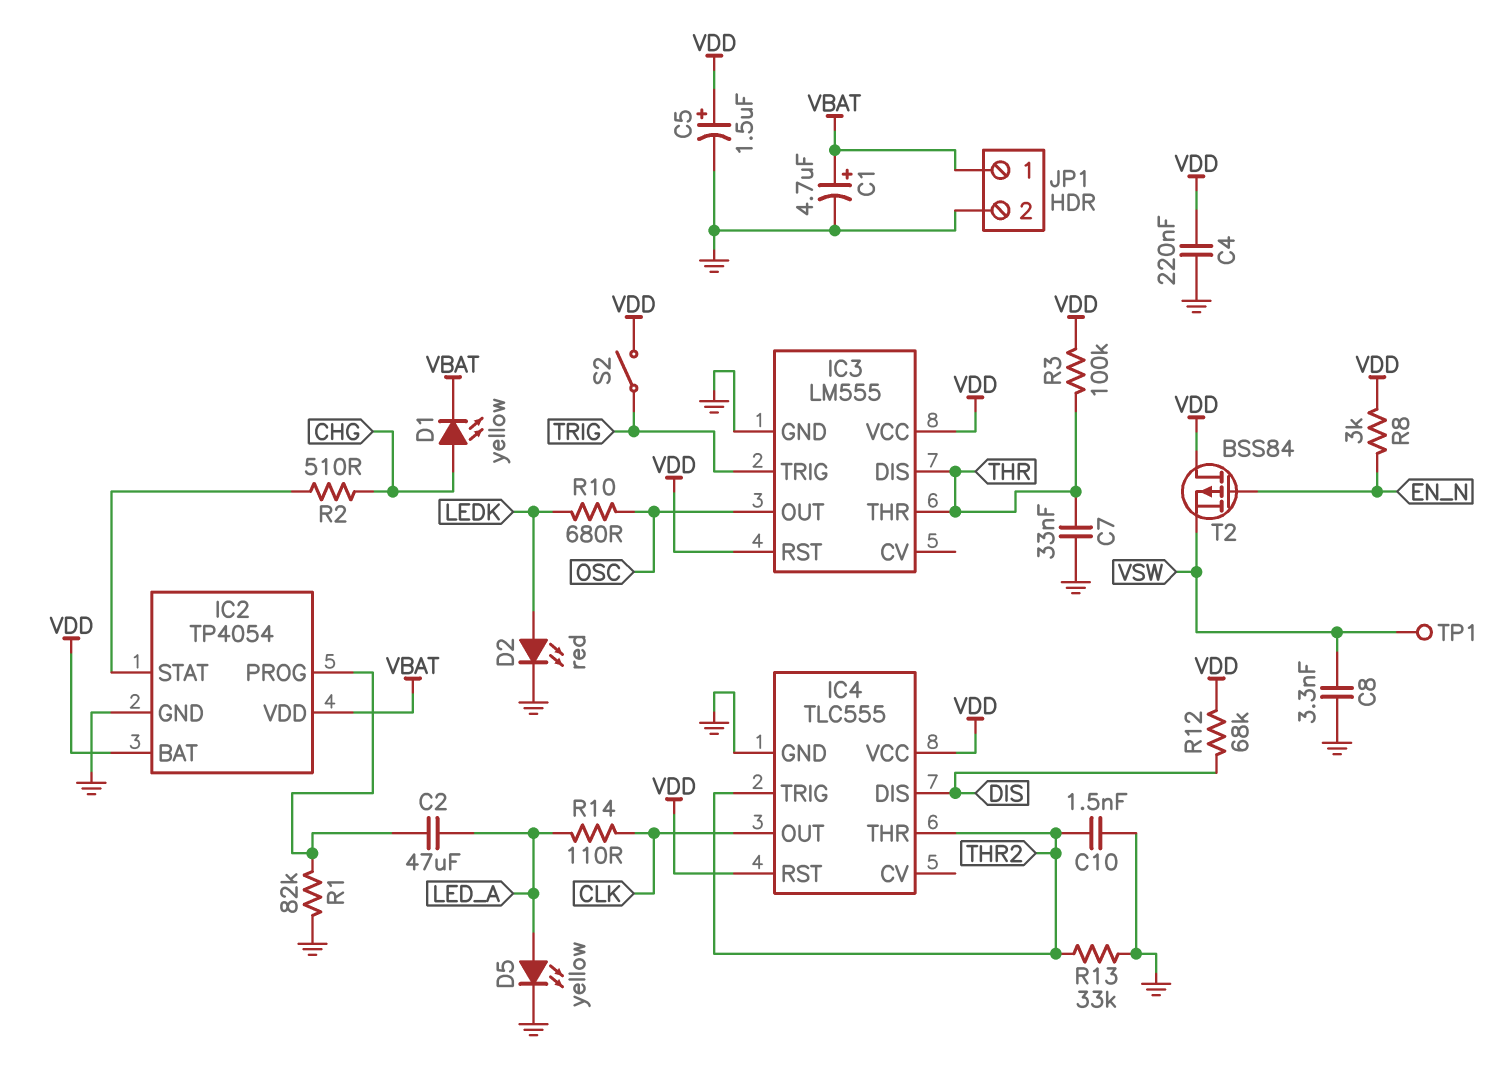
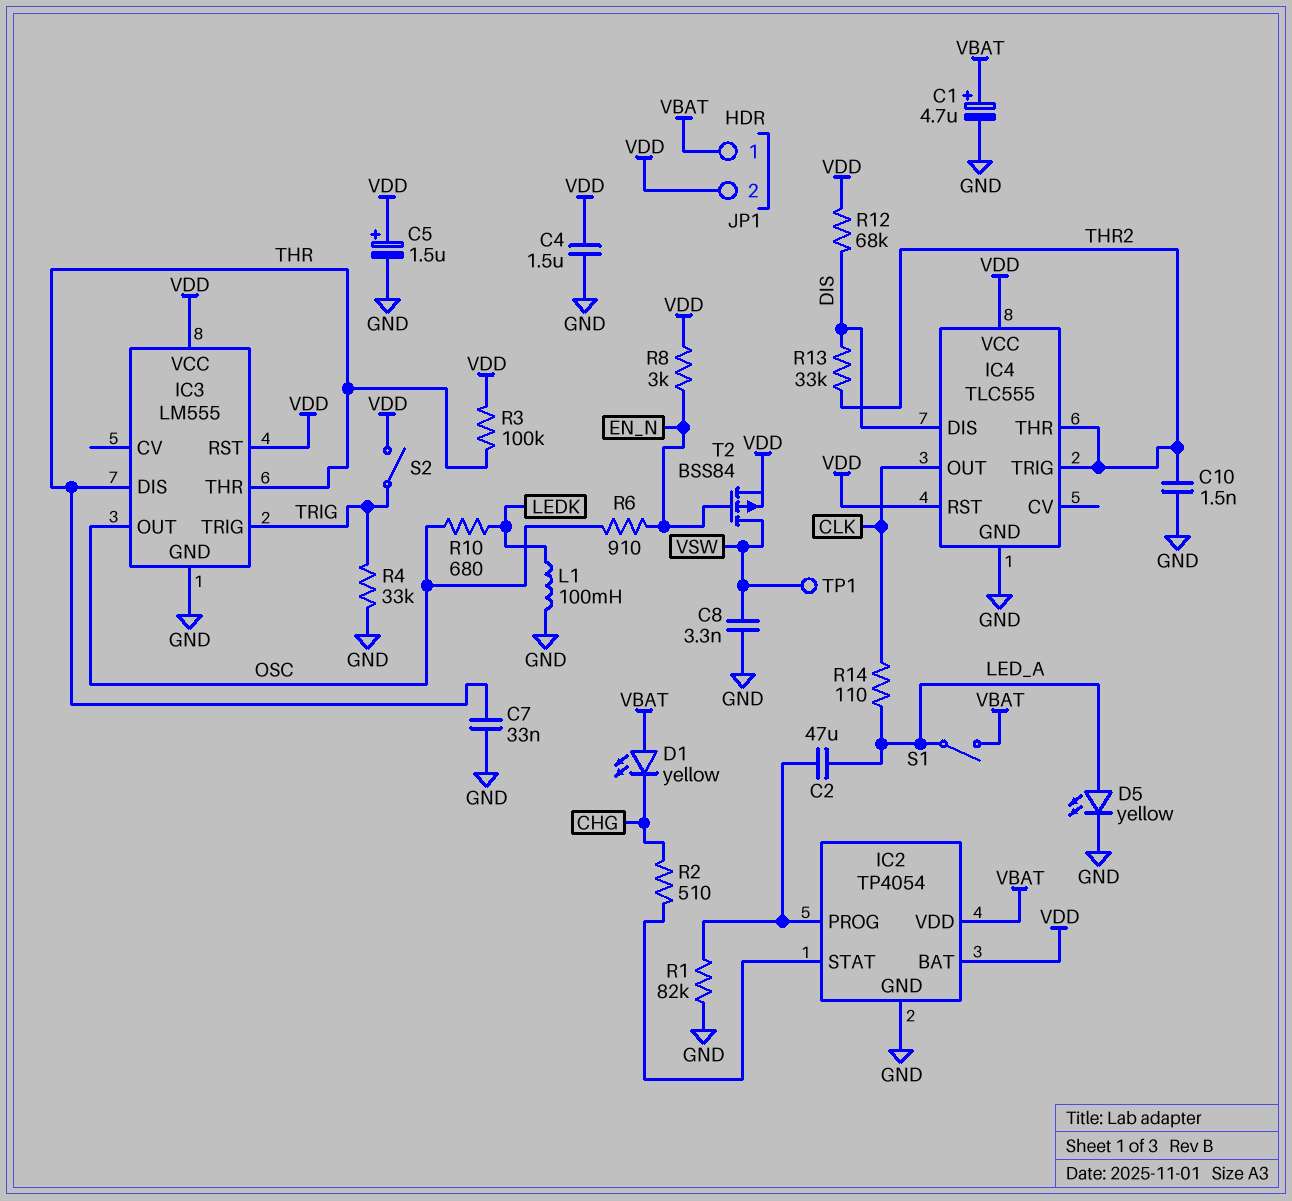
C4: 220nF (GND, VDD) -> 1.5uF (GND, VDD)
D1: LED yellow (A CHG, K VBAT) -> LED yellow (A VBAT, K CHG)
D2: LED red (A LEDK, K GND) -> none
JP1 pin 2: GND -> VDD
L1: none -> 100mH (GND, LEDK)
R4: none -> 33k (GND, TRIG)
R6: none -> 910 (EN_N, OSC)
R13: 33k (GND, THR2) -> 33k (DIS, THR2)
S1: none -> switch (LED_A, VBAT)
T2: PMOS BSS84 (G EN_N, D VDD, S VSW) -> PMOS BSS84 (G EN_N, D VSW, S VDD)

